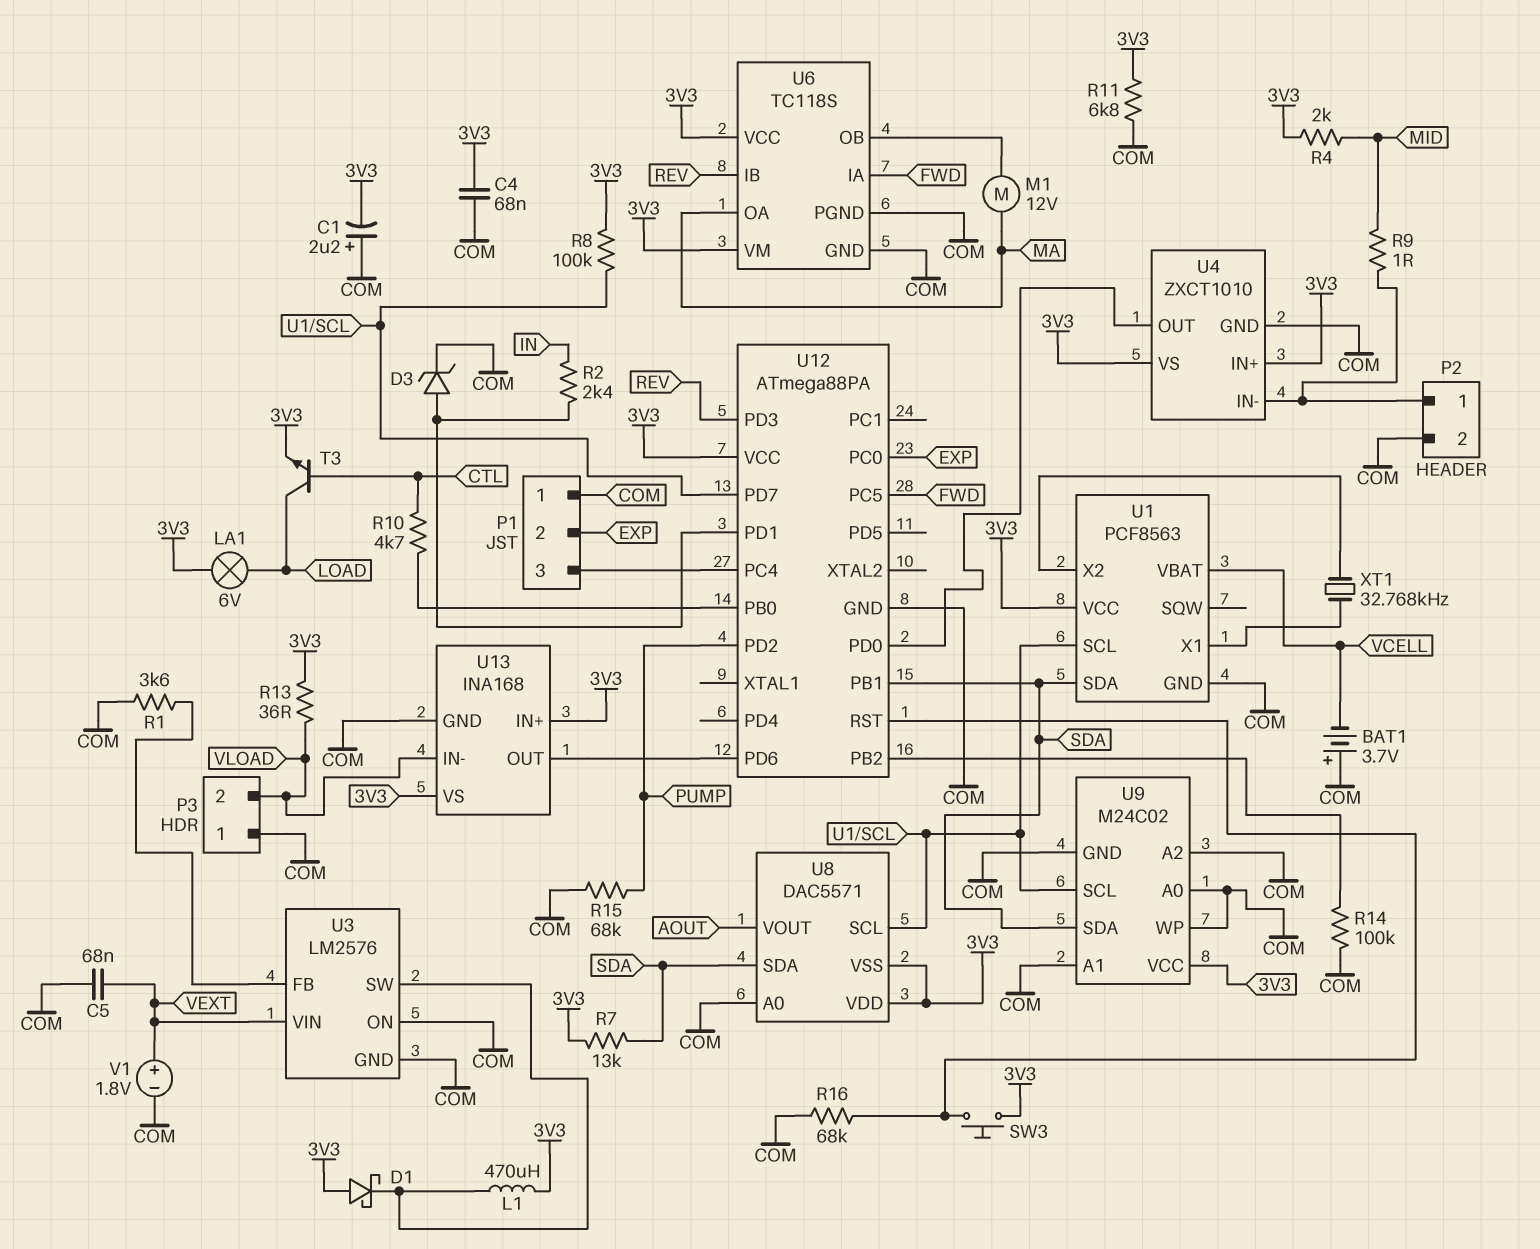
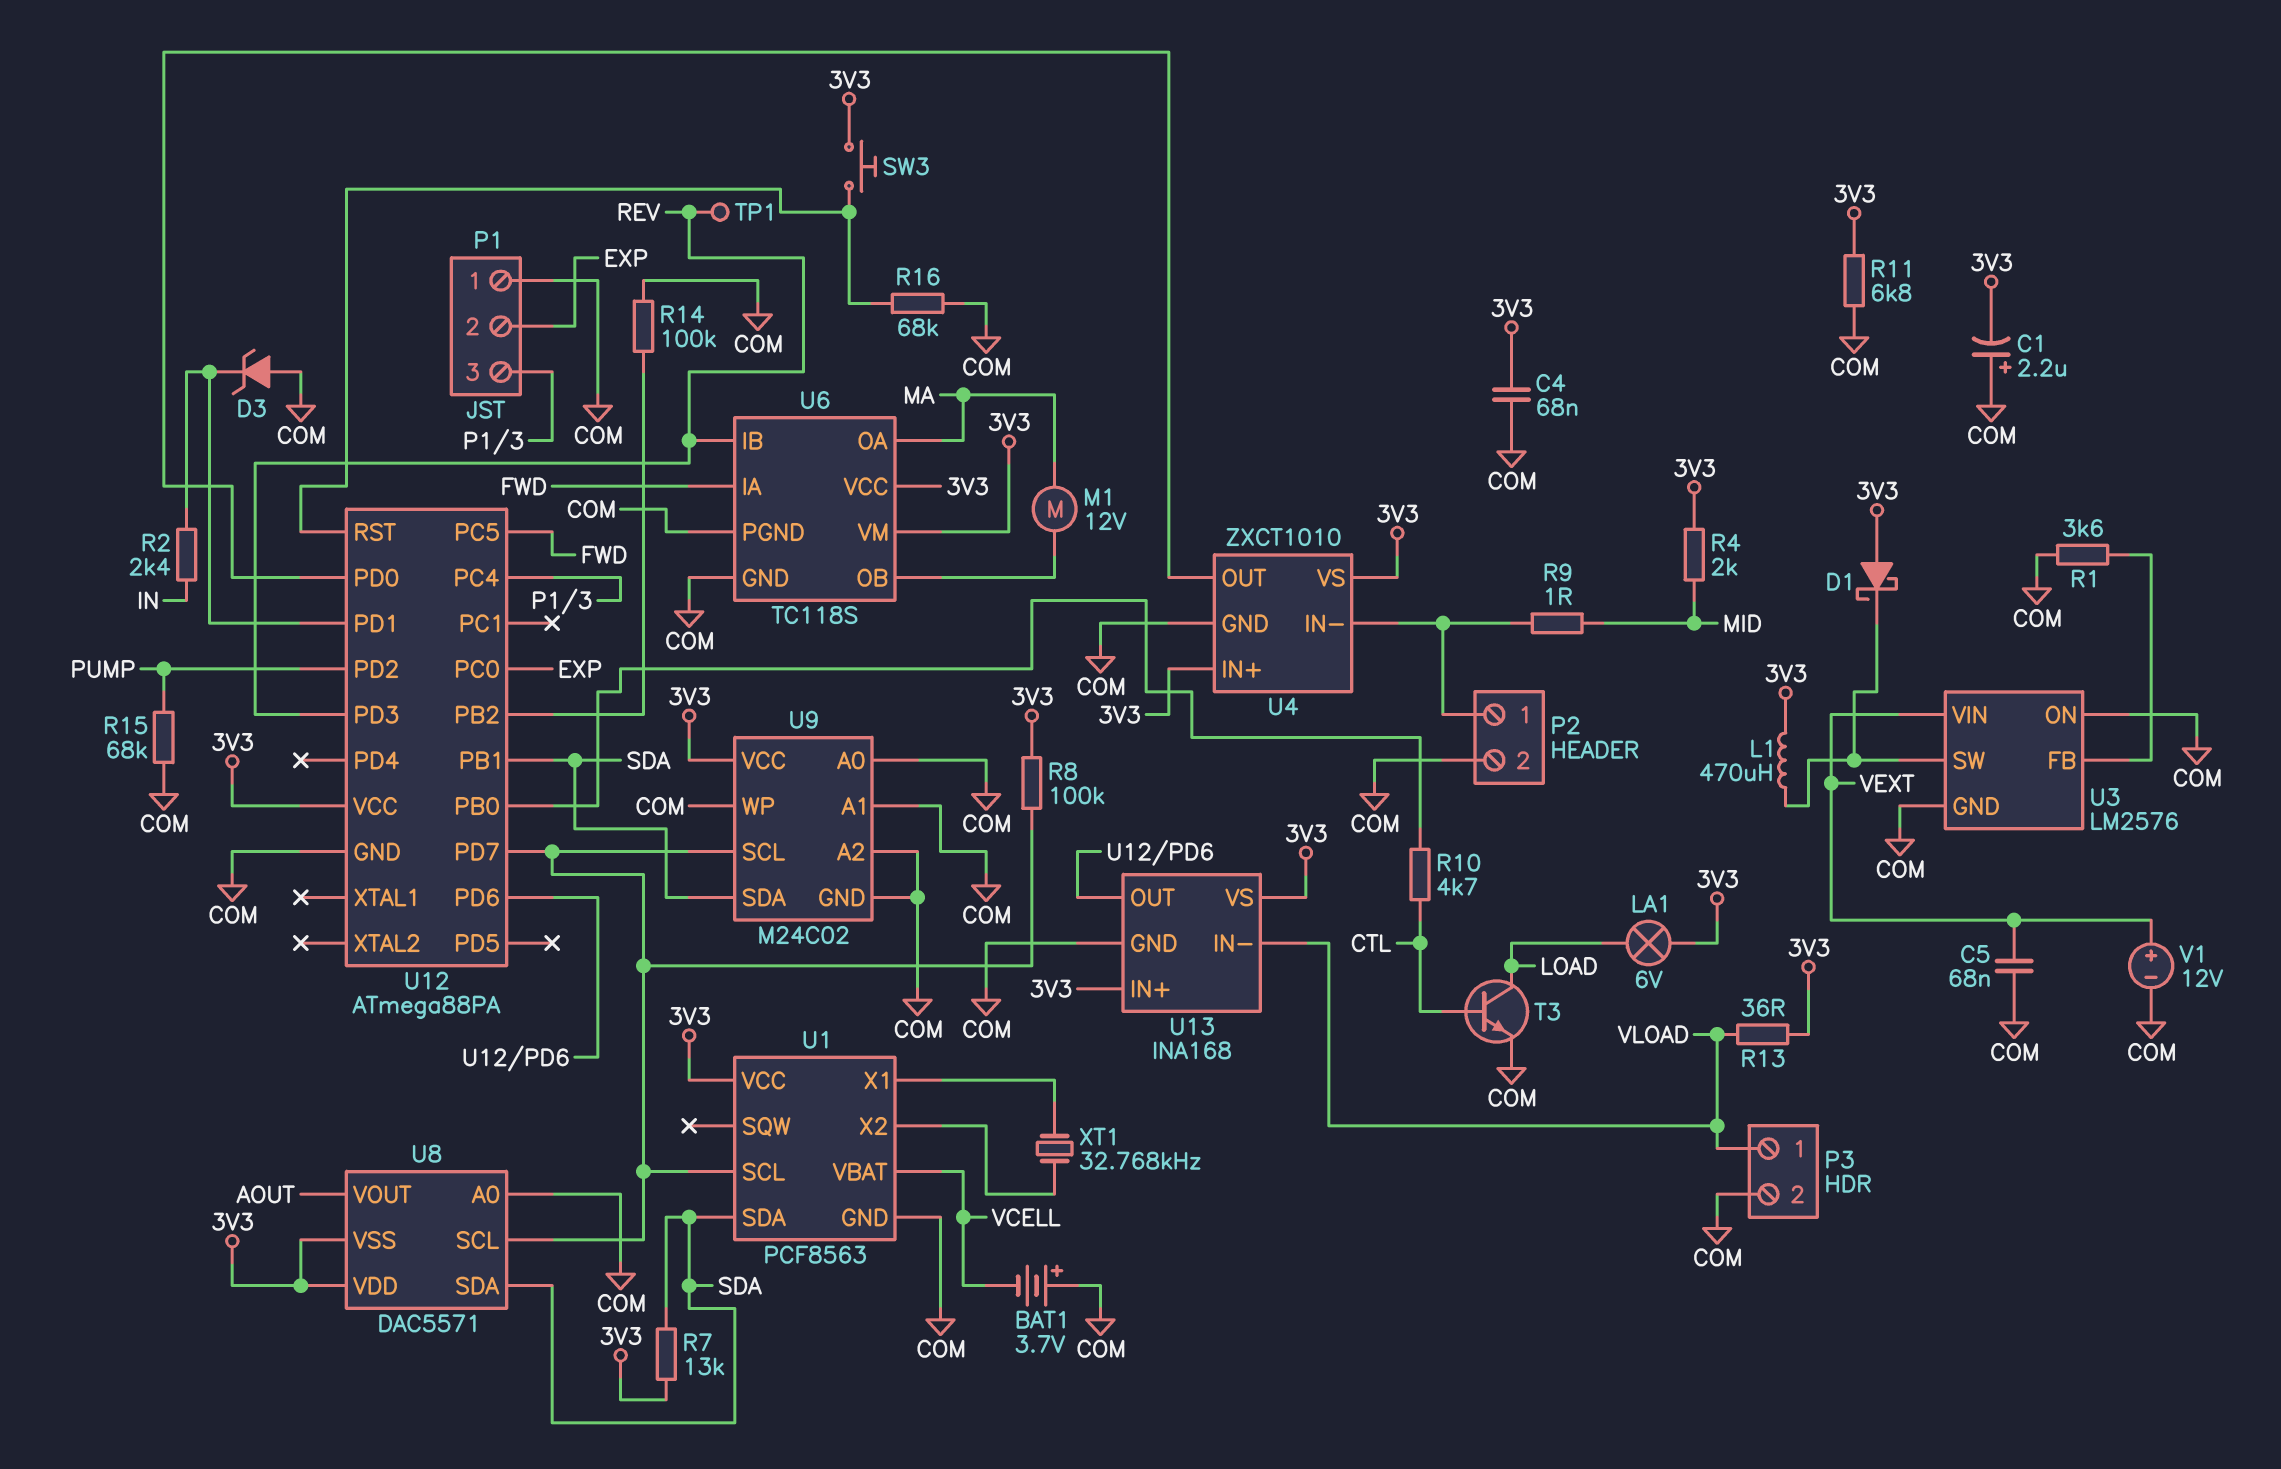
D3: zener (A U12/PD1, K COM) -> zener (A COM, K U12/PD1)
P3 pin 1: COM -> VLOAD
P3 pin 2: VLOAD -> COM
T3: NPN (B CTL, C LOAD, E 3V3) -> NPN (B CTL, C LOAD, E COM)
TP1: none -> test point (REV)
V1: 1.8V (plus VEXT, minus COM) -> 12V (plus VEXT, minus COM)

